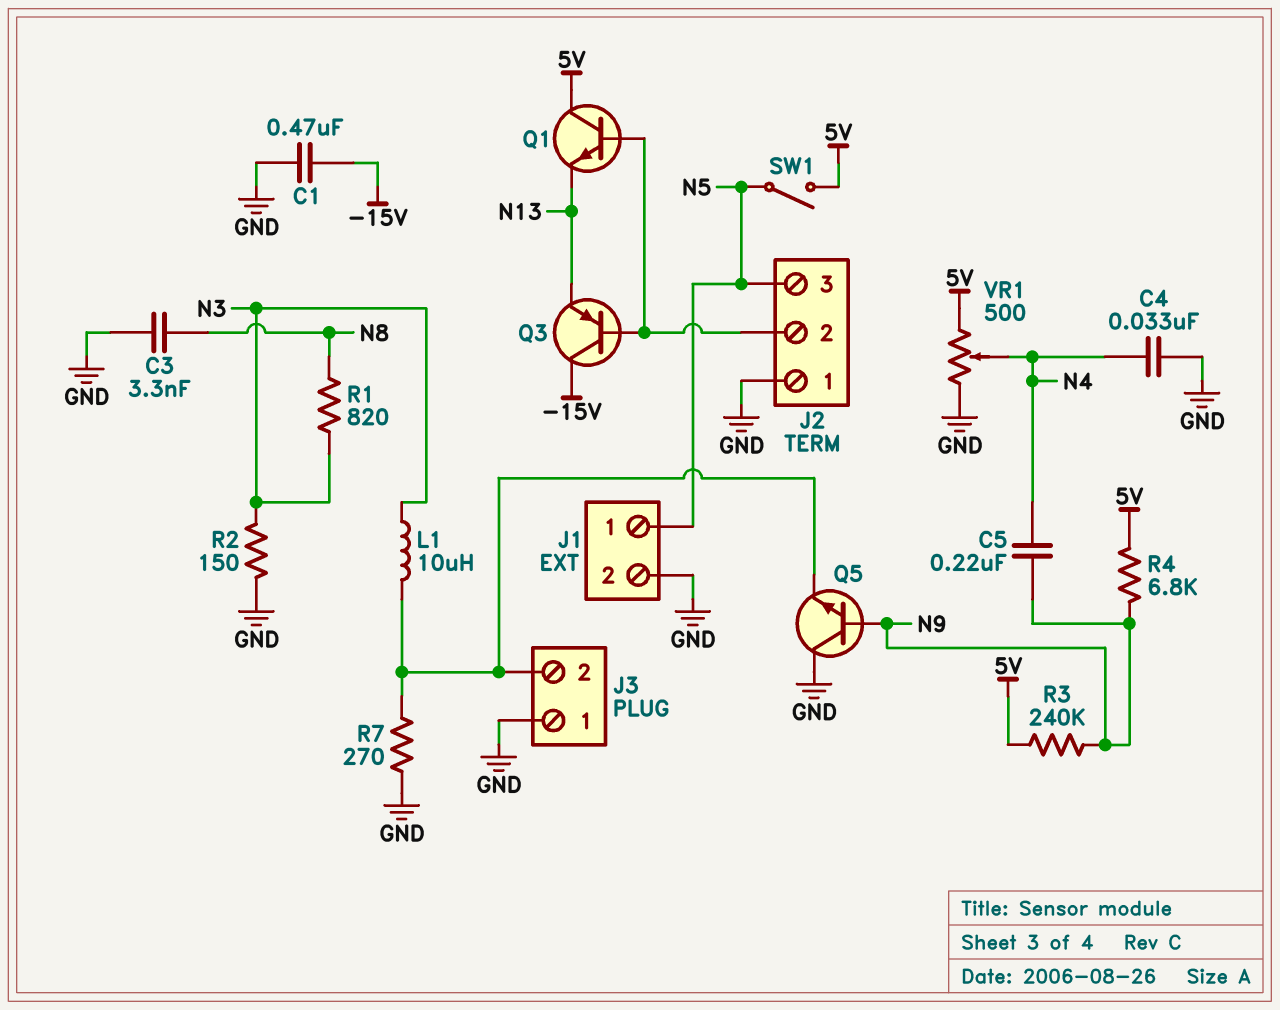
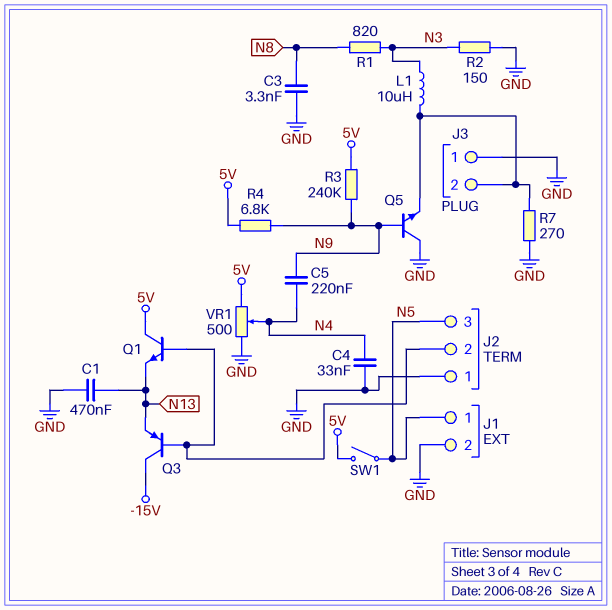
C1: 470nF (-15V, GND) -> 470nF (GND, N13)

